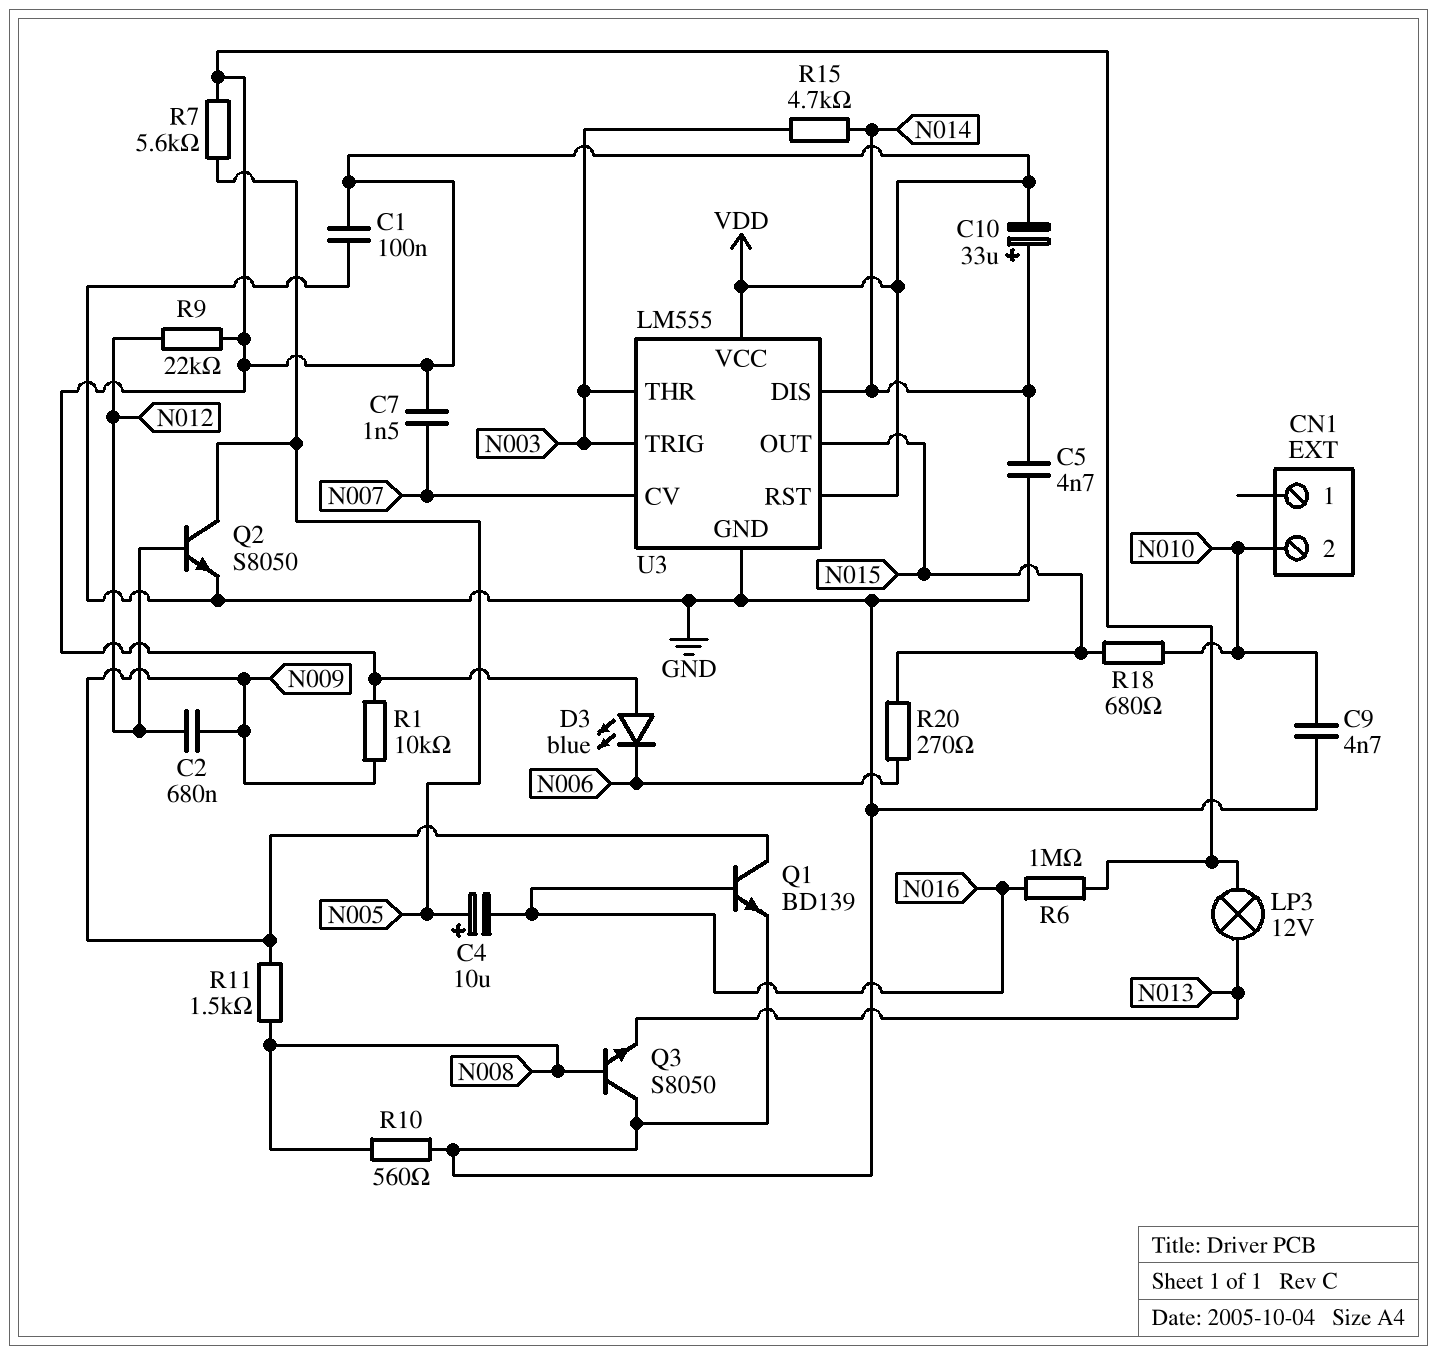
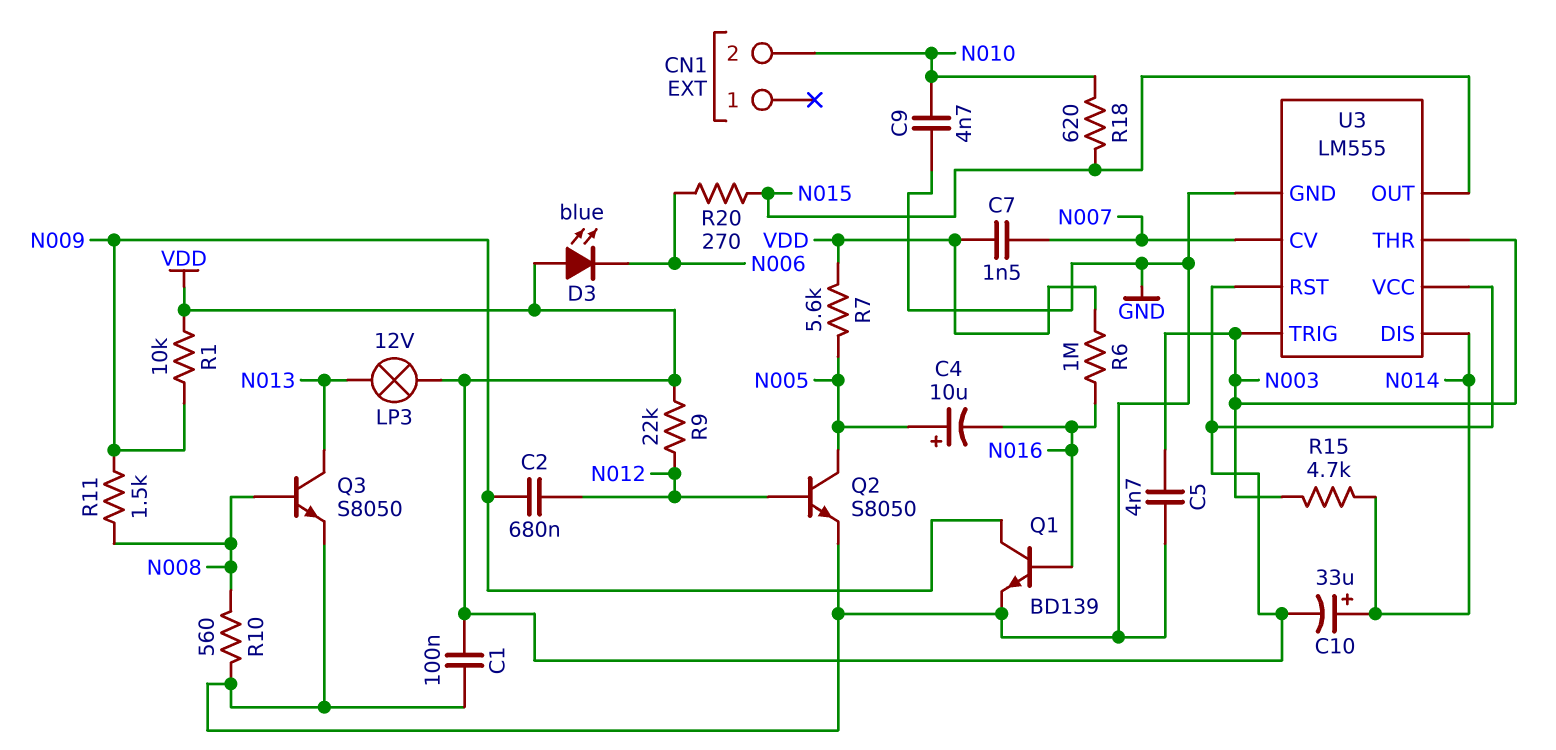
C5: 4.7nF (GND, N014) -> 4.7nF (GND, N003)
Q3: NPN S8050 (B N008, C GND, E N013) -> NPN S8050 (B N008, C N013, E GND)
R18: 680 (N010, N015) -> 620 (N010, N015)

